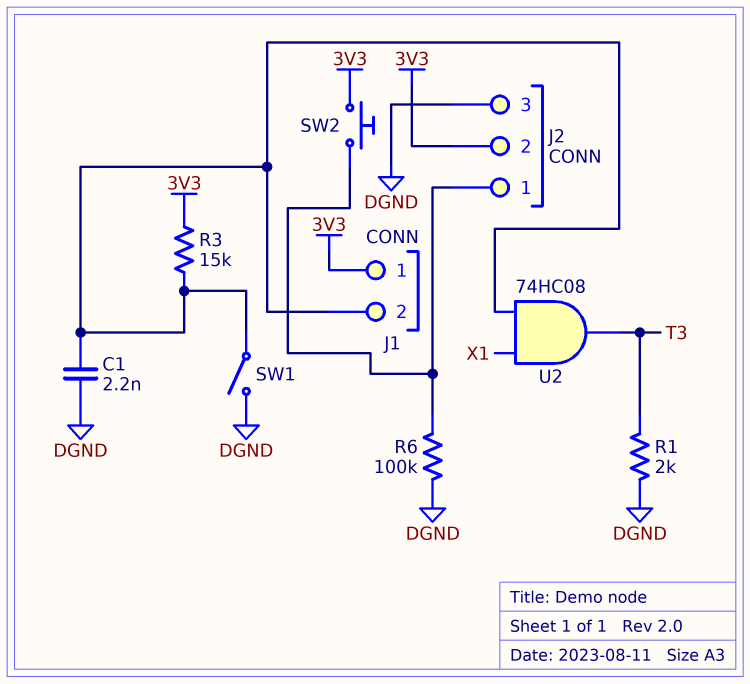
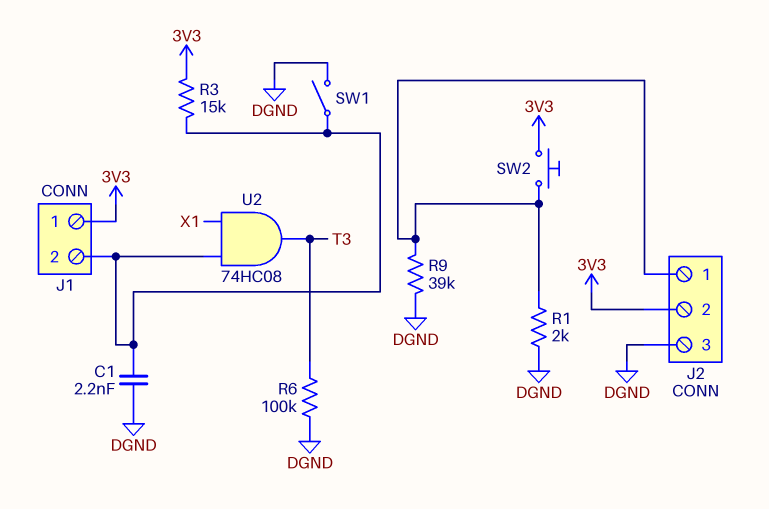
R1: 2k (DGND, T3) -> 2k (DGND, J2/1)
R6: 100k (DGND, J2/1) -> 100k (DGND, T3)
R9: none -> 39k (DGND, J2/1)

